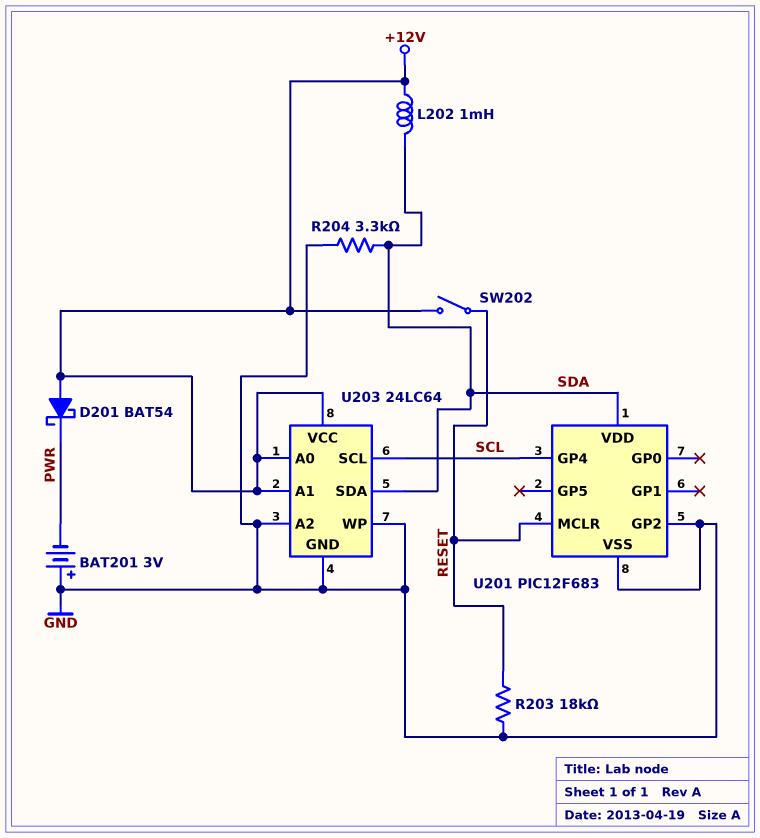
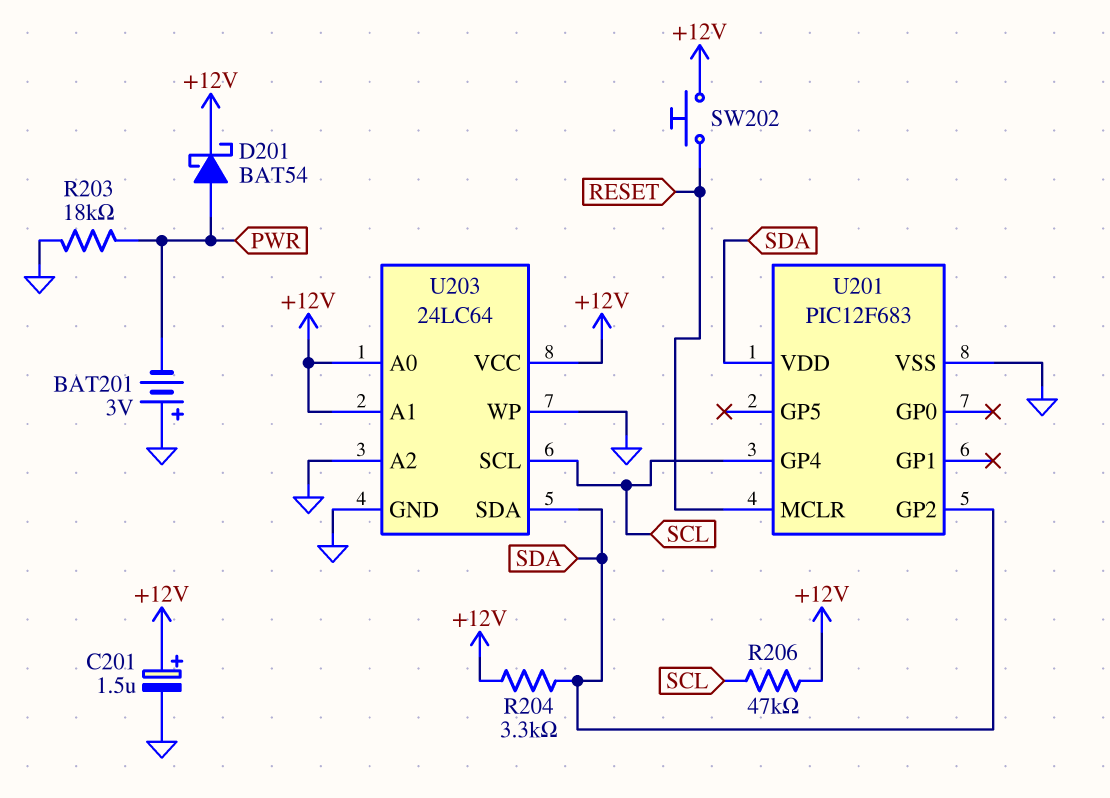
C201: none -> 1.5uF (plus +12V, minus GND)
D201: schottky BAT54 (A +12V, K PWR) -> schottky BAT54 (A PWR, K +12V)
L202: 1mH (+12V, SDA) -> none
R203: 18k (GND, RESET) -> 18k (GND, PWR)
R204: 3.3k (GND, SDA) -> 3.3k (+12V, SDA)
R206: none -> 47k (+12V, SCL)
SW202: switch (+12V, RESET) -> button (+12V, RESET)
U201 pin GP2: GND -> SDA

